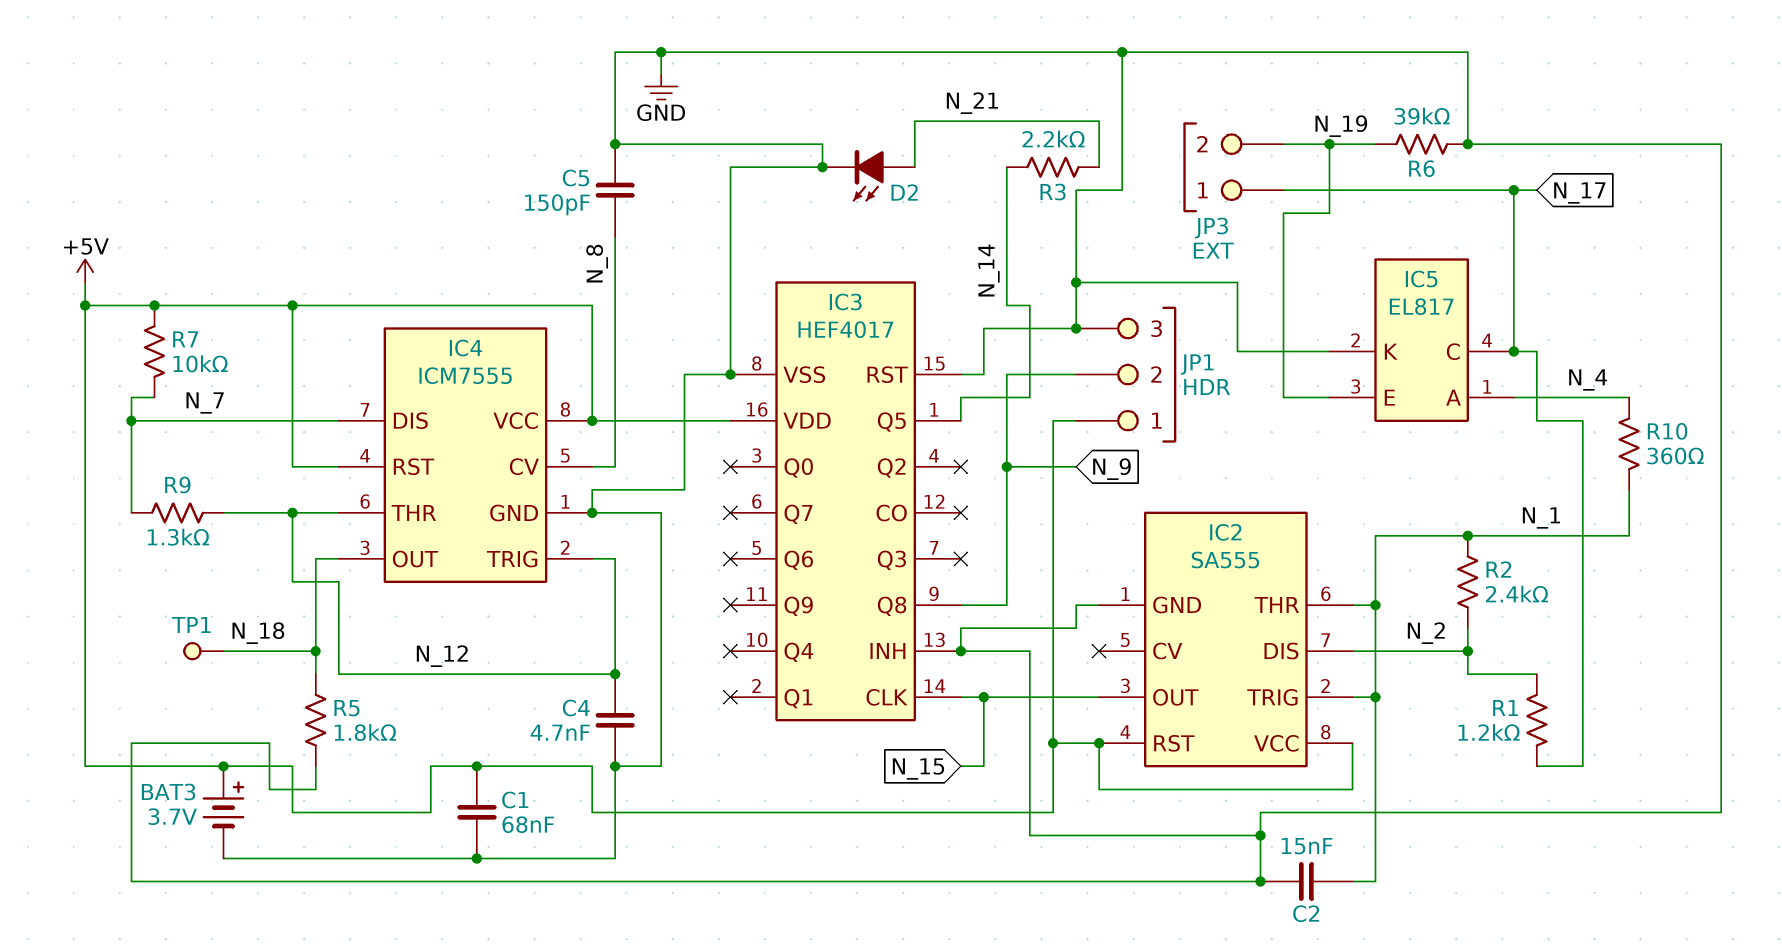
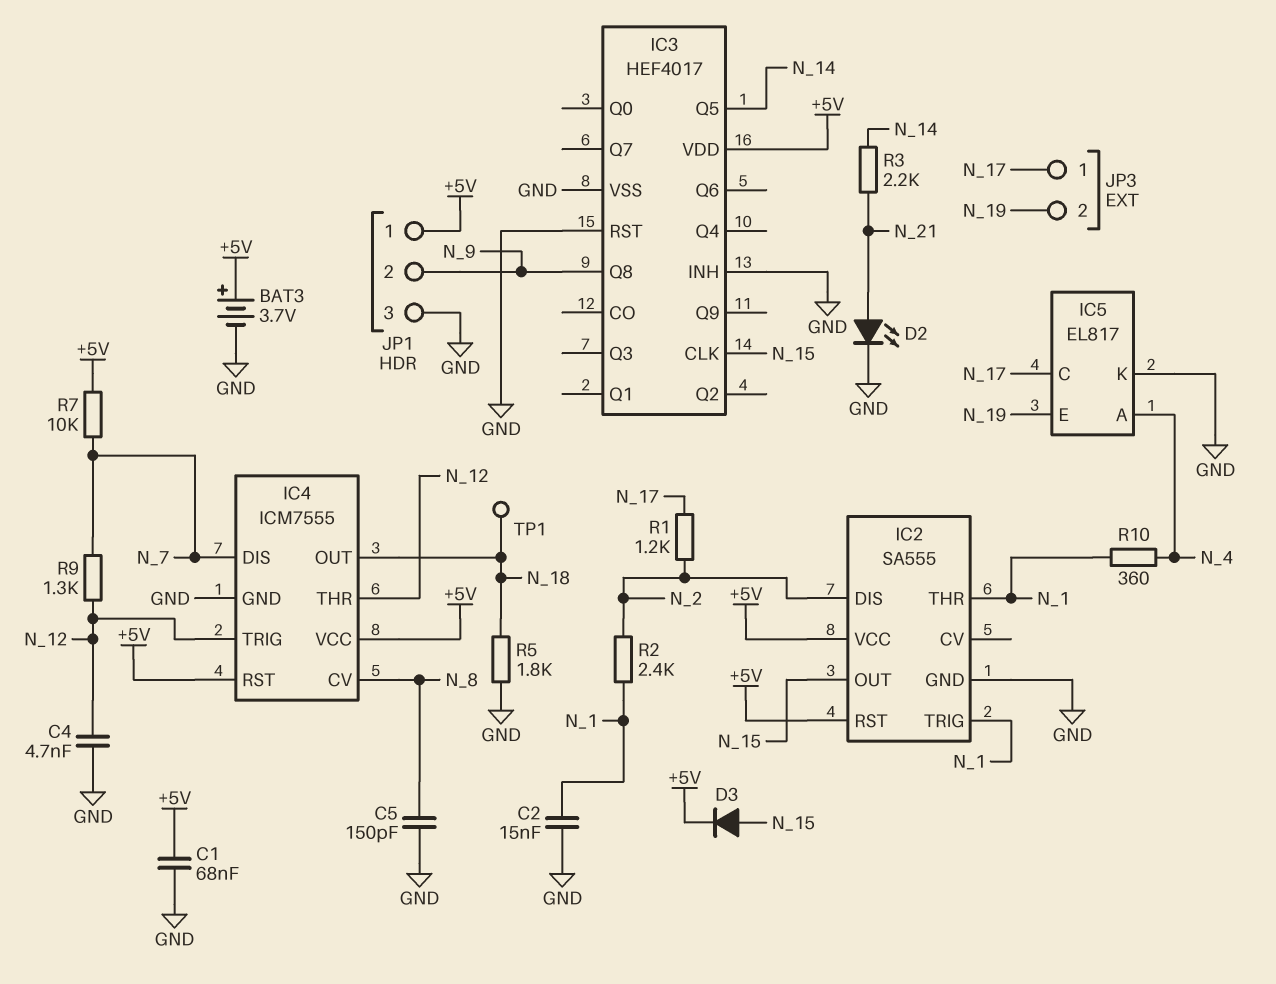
D3: none -> diode (A N_15, K +5V)
R6: 39k (GND, N_19) -> none

